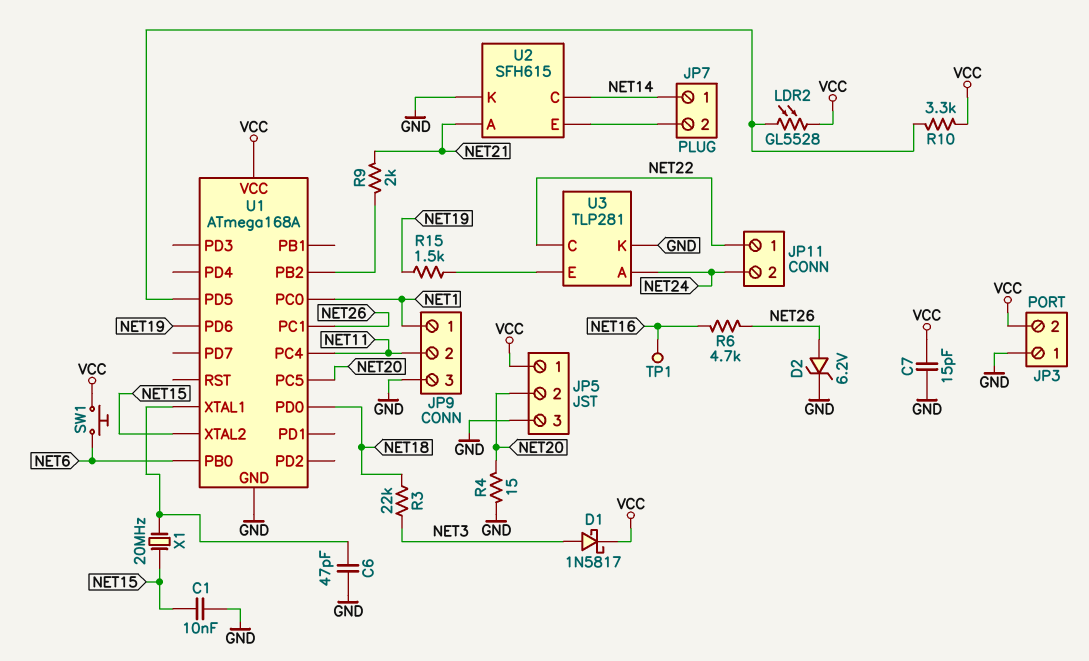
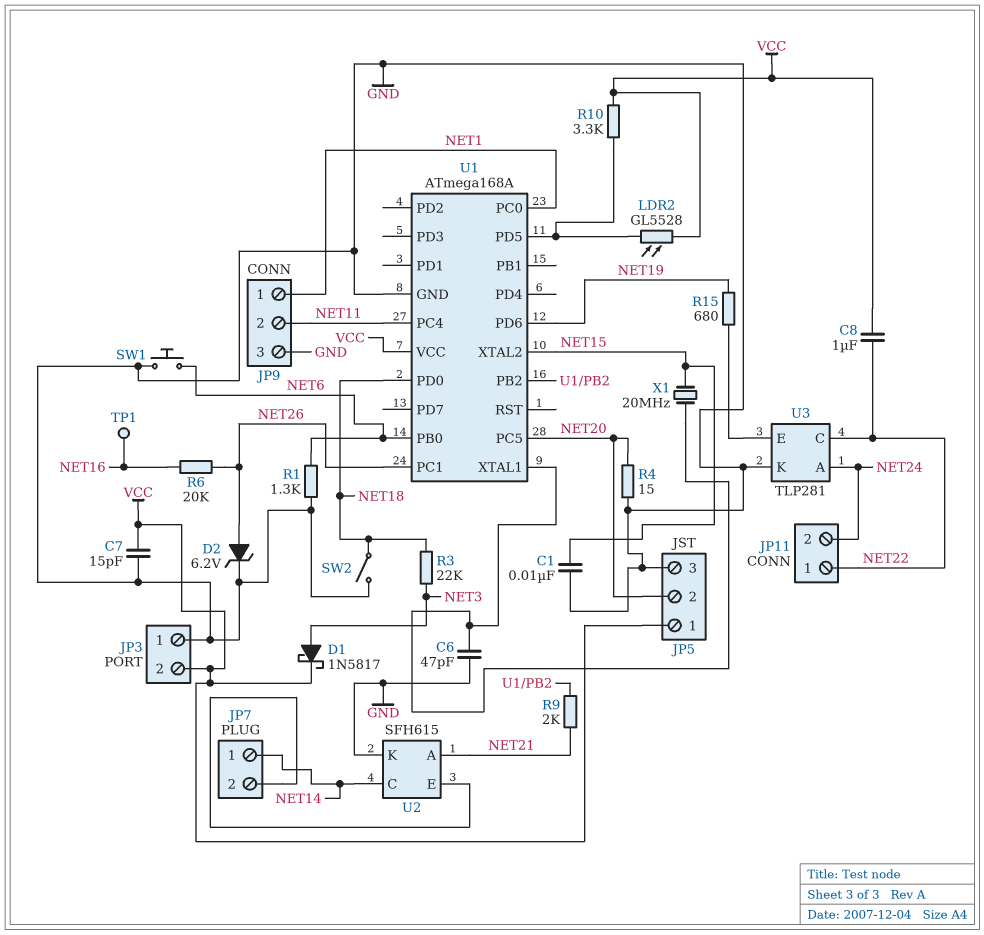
C8: none -> 1uF (NET22, VCC)
R1: none -> 1.3k (GND, NET6)
R6: 4.7k (NET16, NET26) -> 20k (NET16, NET26)
R15: 1.5k (NET19, U3/E) -> 680 (NET19, U3/E)
SW1: button (NET6, VCC) -> button (GND, NET6)
SW2: none -> switch (GND, NET18)

